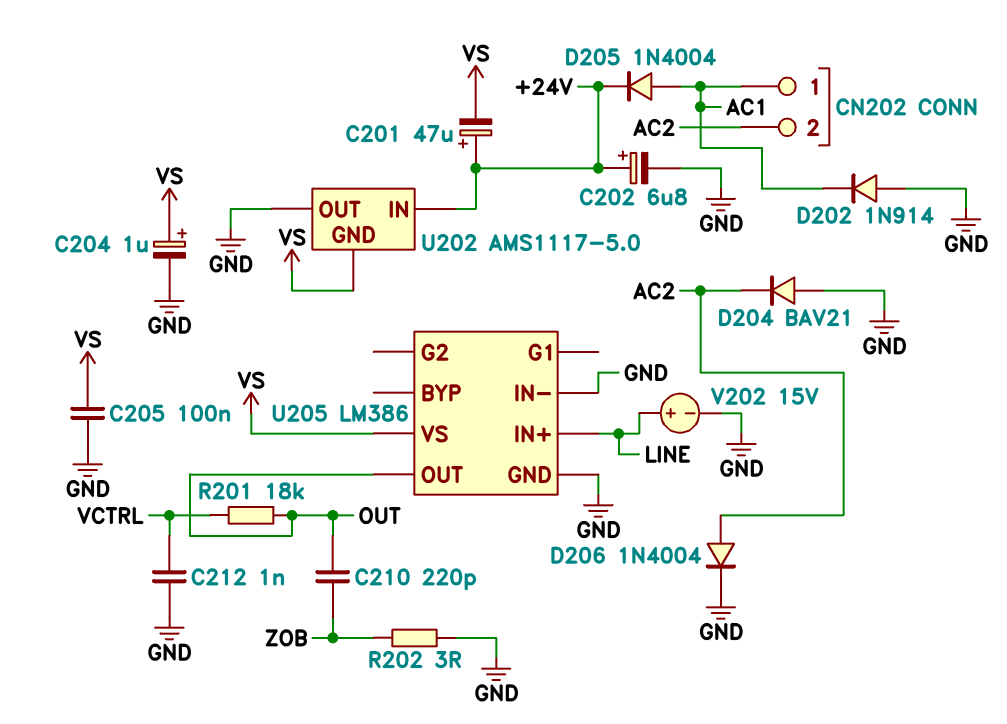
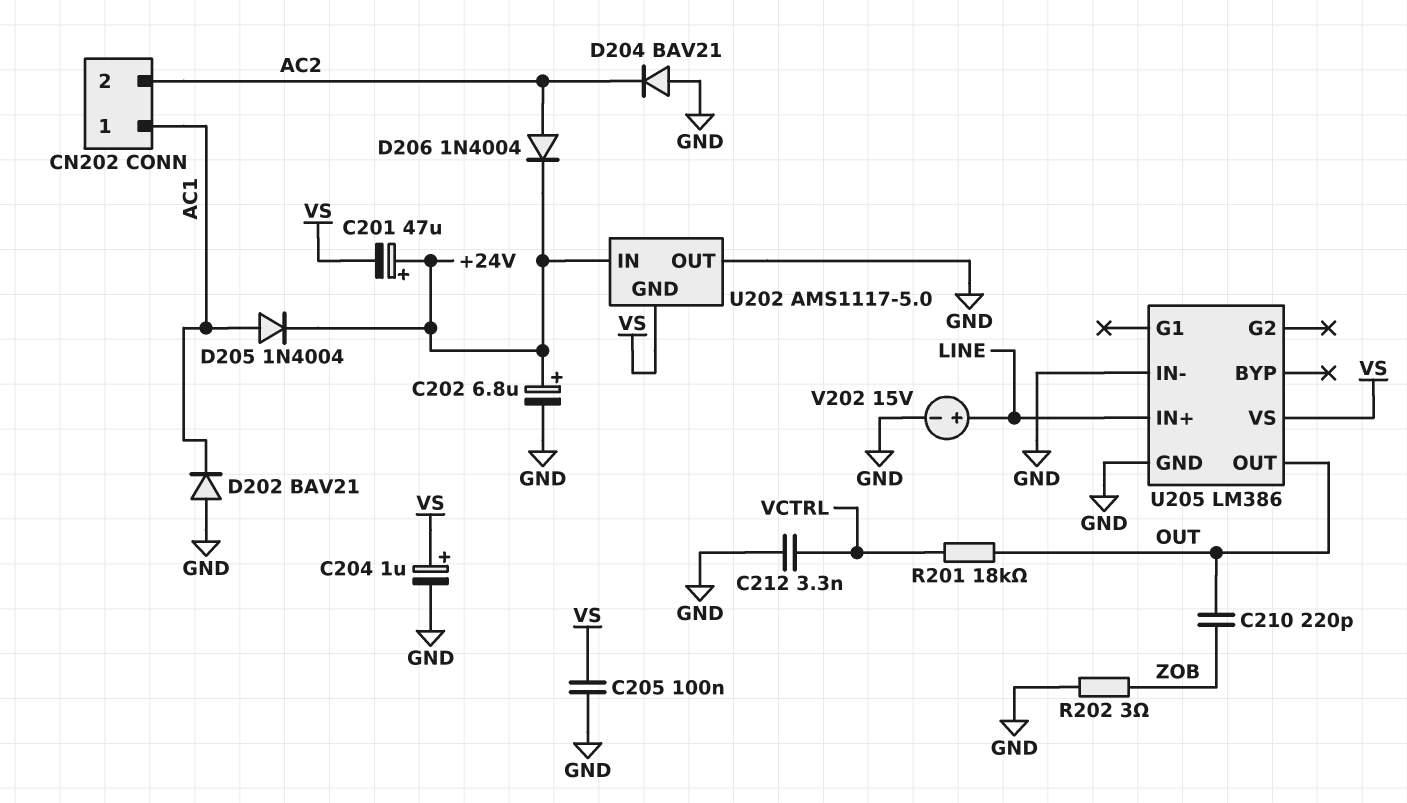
C212: 1nF (GND, VCTRL) -> 3.3nF (GND, VCTRL)
D202: diode 1N914 (A GND, K AC1) -> diode BAV21 (A GND, K AC1)
D206: diode 1N4004 (A AC2, K GND) -> diode 1N4004 (A AC2, K +24V)

